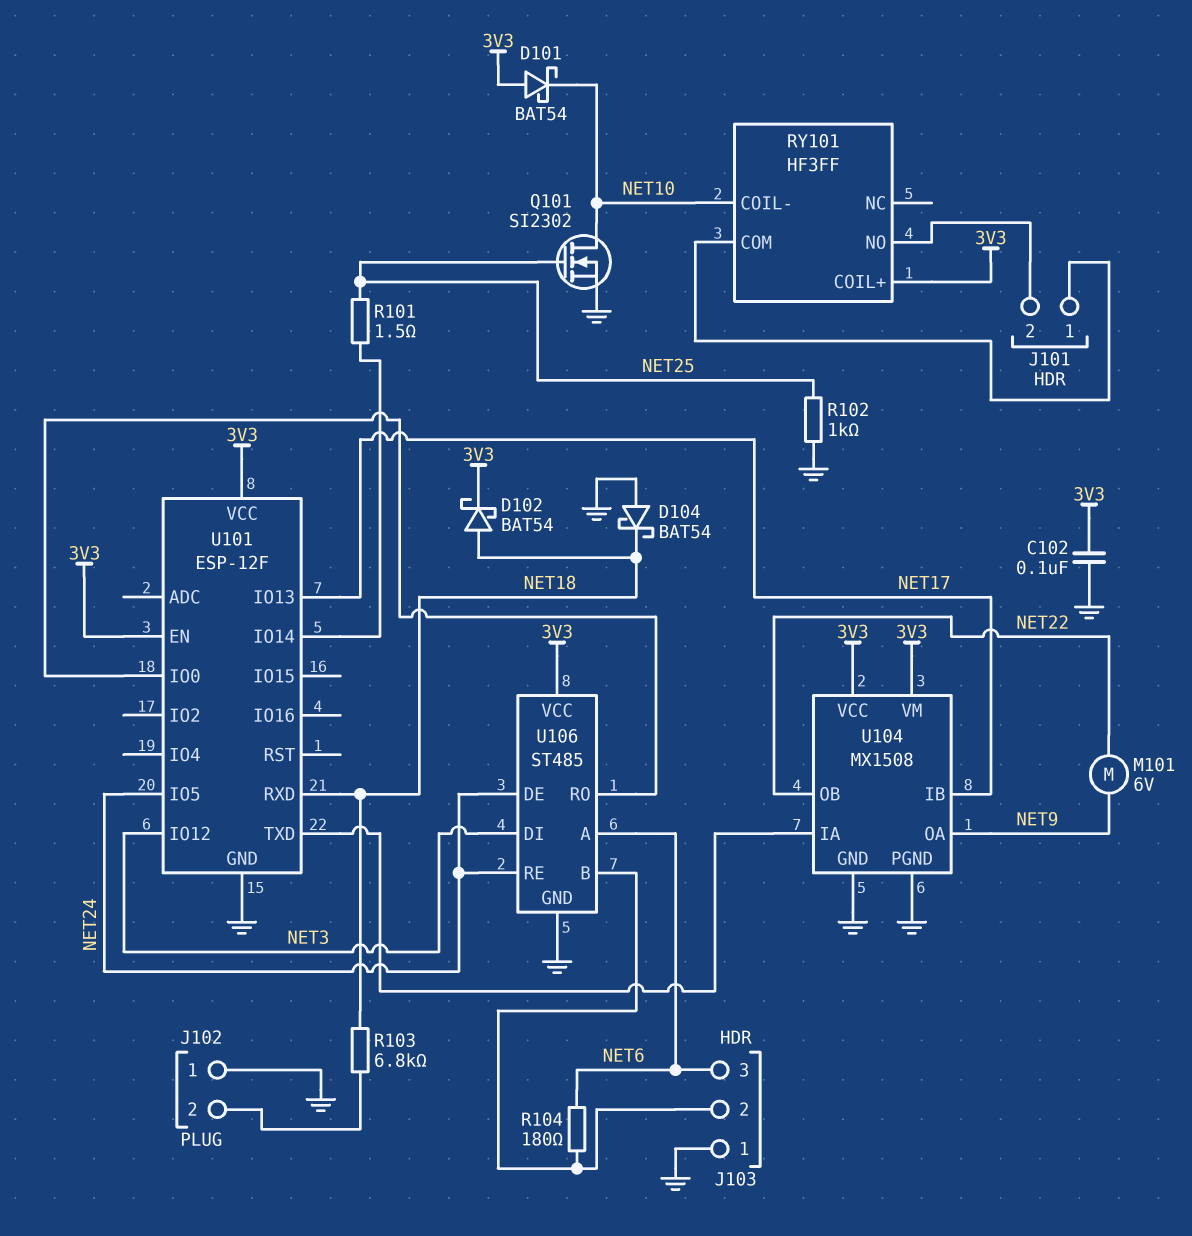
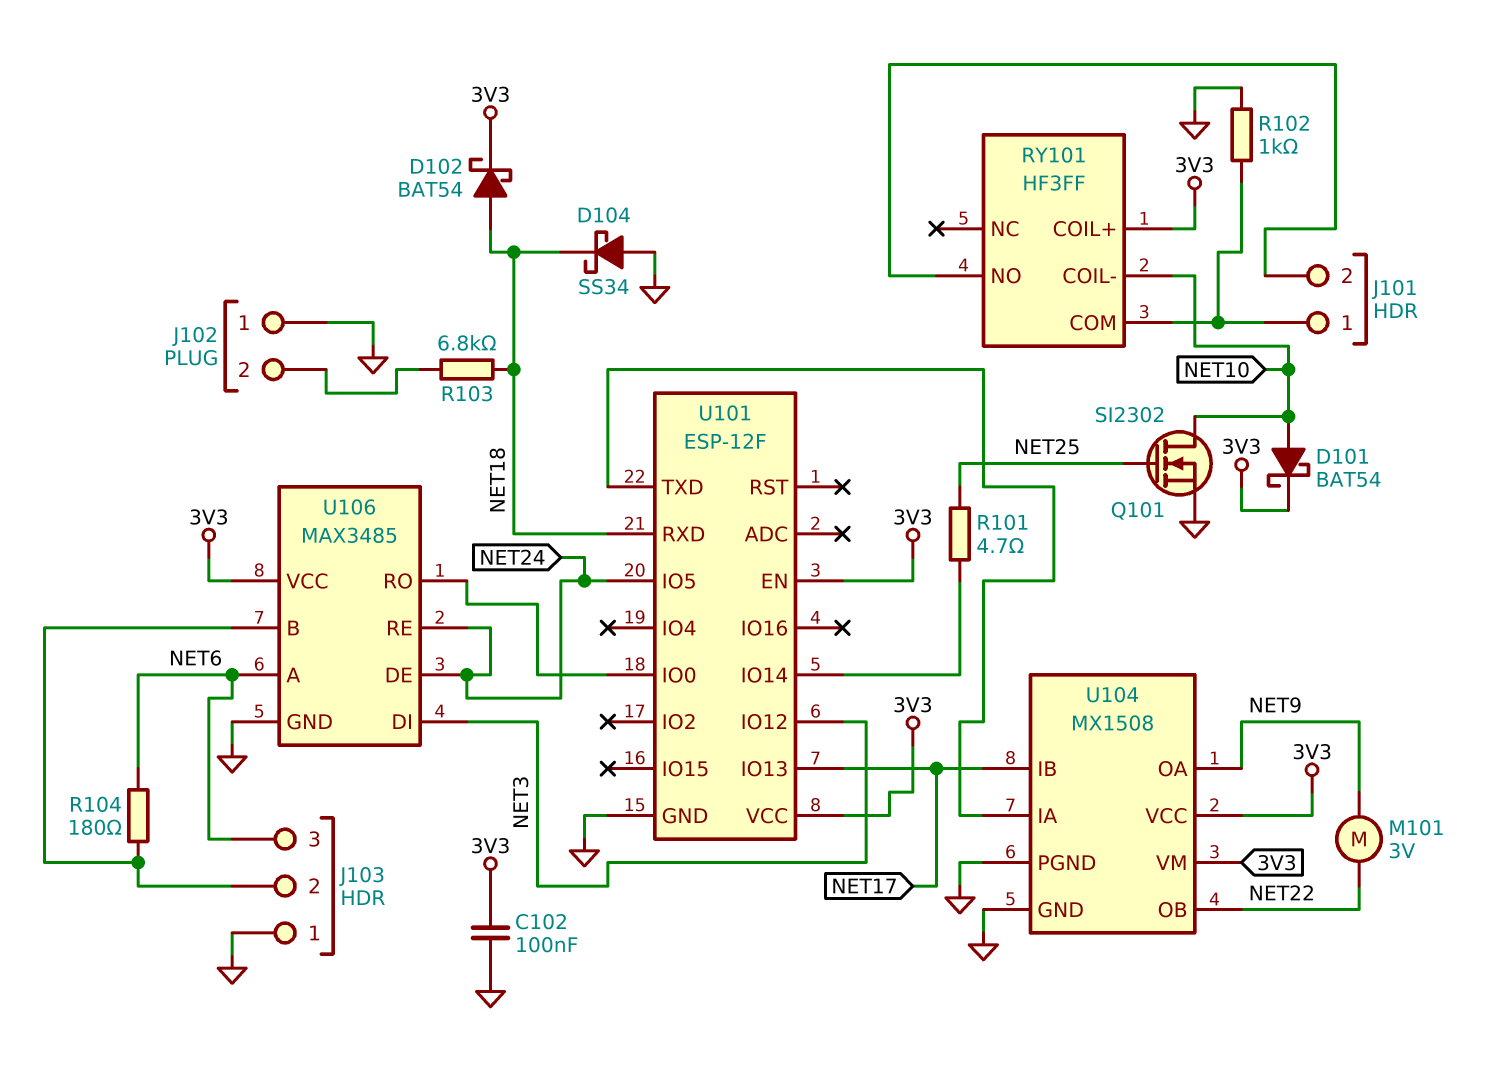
D101: schottky BAT54 (A 3V3, K NET10) -> schottky BAT54 (A NET10, K 3V3)
D104: schottky BAT54 (A GND, K NET18) -> schottky SS34 (A GND, K NET18)
M101: motor 6V (NET9, NET22) -> motor 3V (NET9, NET22)
R101: 1.5 (NET25, U101/IO14) -> 4.7 (NET25, U101/IO14)
R102: 1k (GND, NET25) -> 1k (GND, J101/1)
U106: ST485 -> MAX3485

